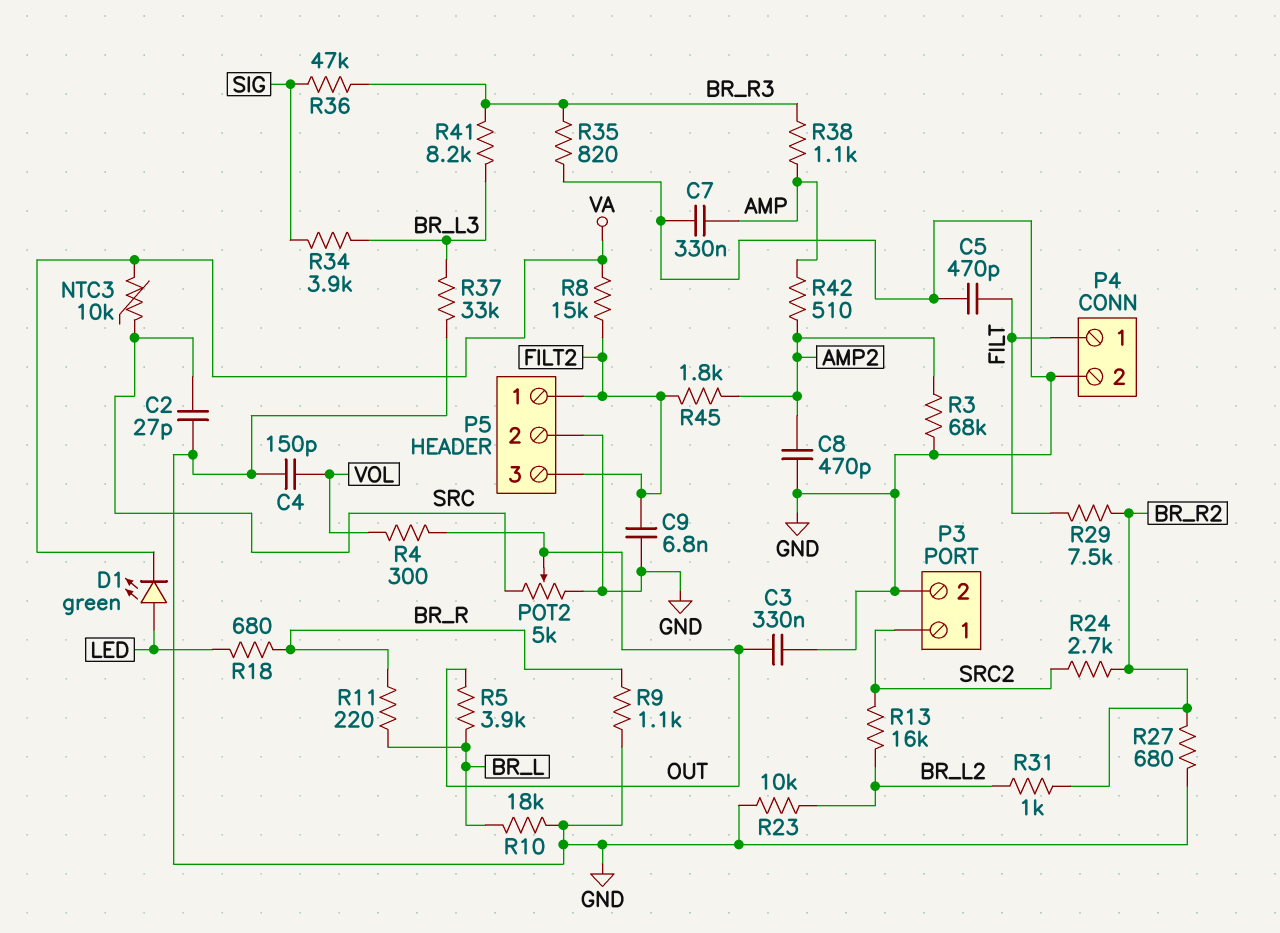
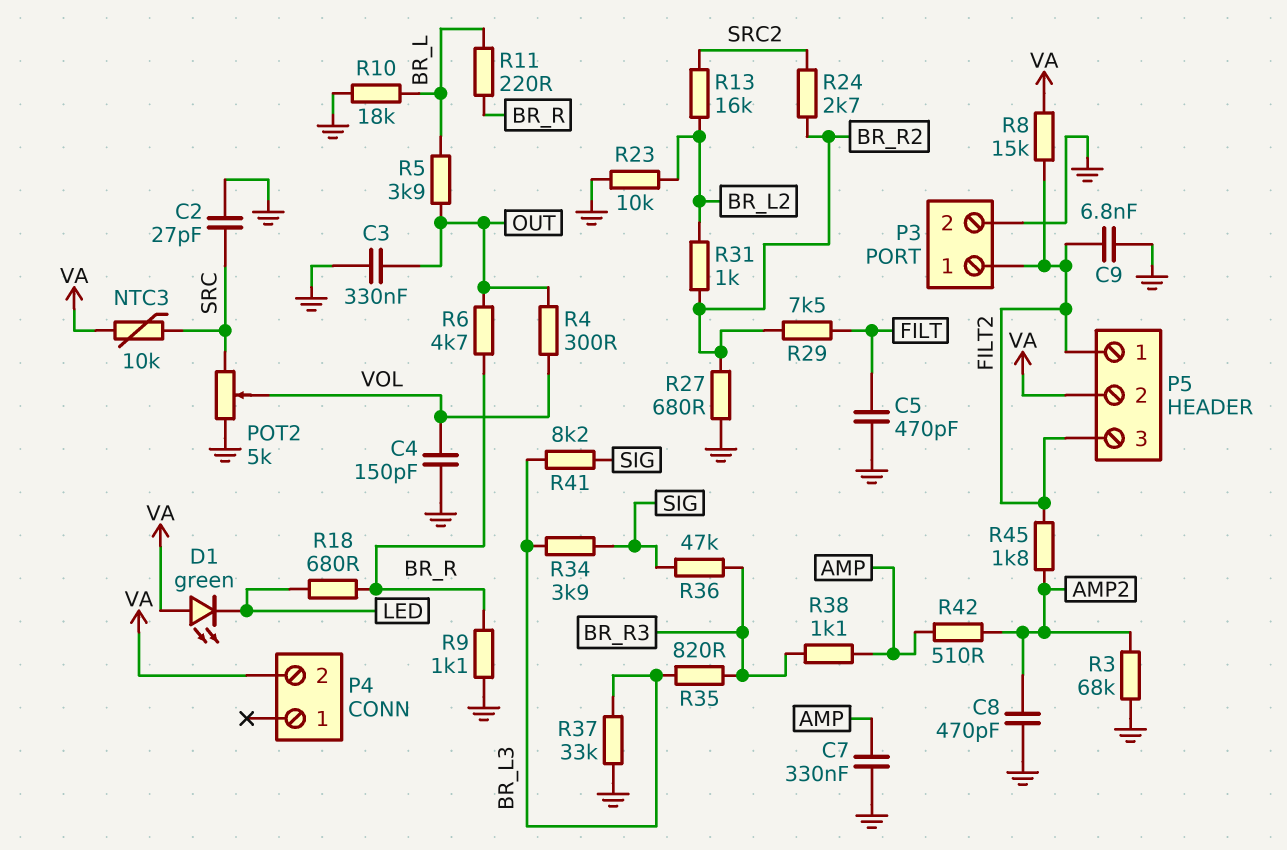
D1: LED green (A LED, K VA) -> LED green (A VA, K LED)
P3 pin 1: SRC2 -> FILT2
P4 pin 1: FILT -> none
P4 pin 2: GND -> VA
P5 pin 2: GND -> VA
POT2: 5k (GND, SRC, wiper OUT) -> 5k (GND, SRC, wiper VOL)
R6: none -> 4.7k (BR_R, OUT)
R35: 820 (BR_R3, GND) -> 820 (BR_L3, BR_R3)
R41: 8.2k (BR_L3, BR_R3) -> 8.2k (BR_L3, SIG)

